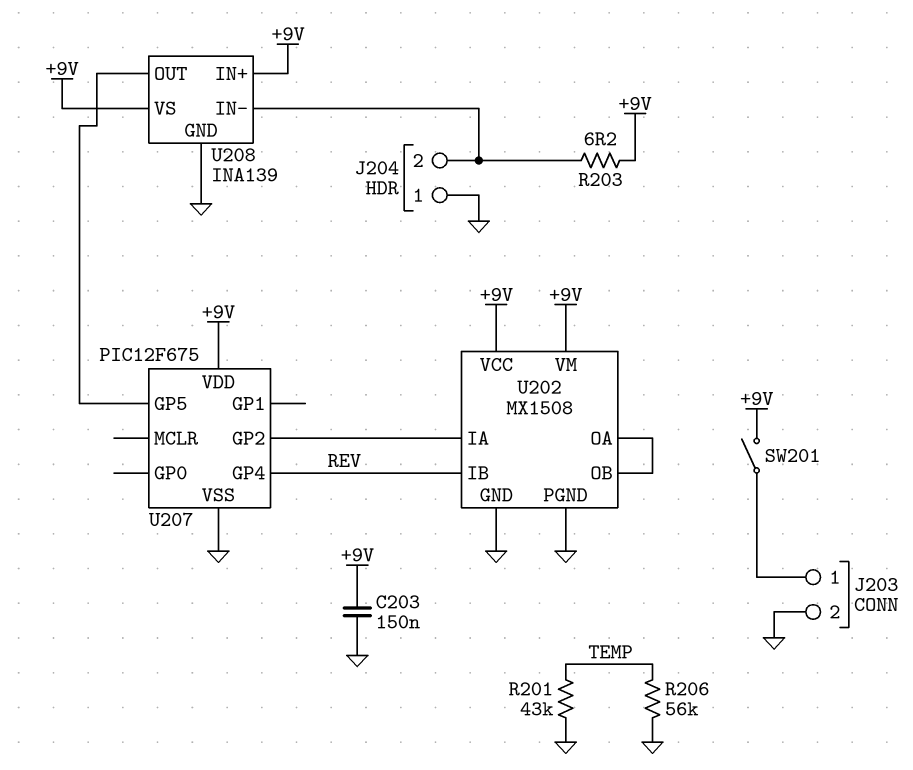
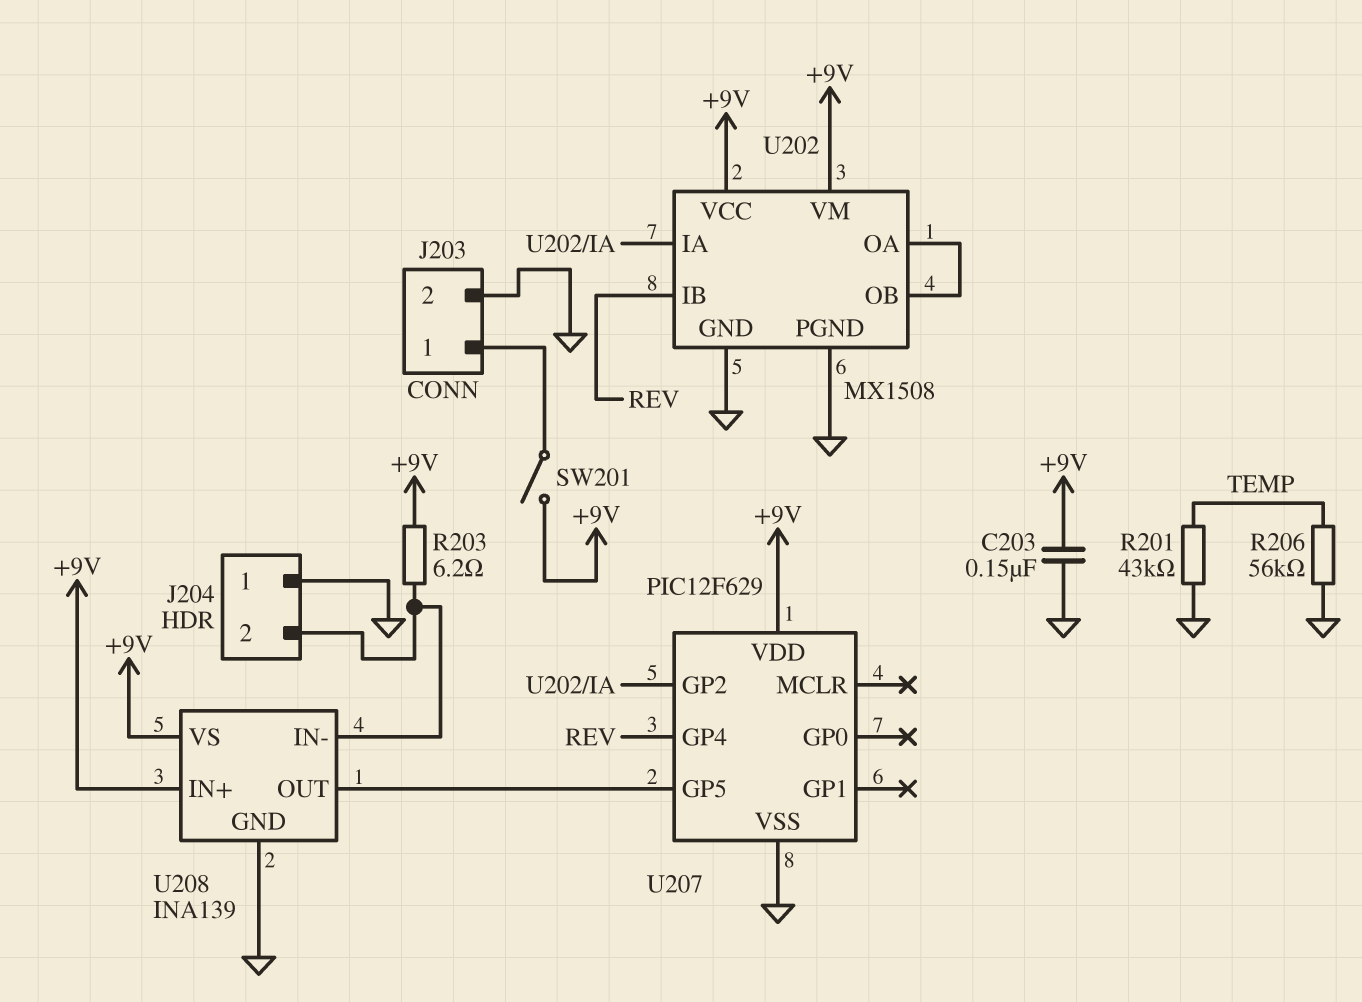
U207: PIC12F675 -> PIC12F629

